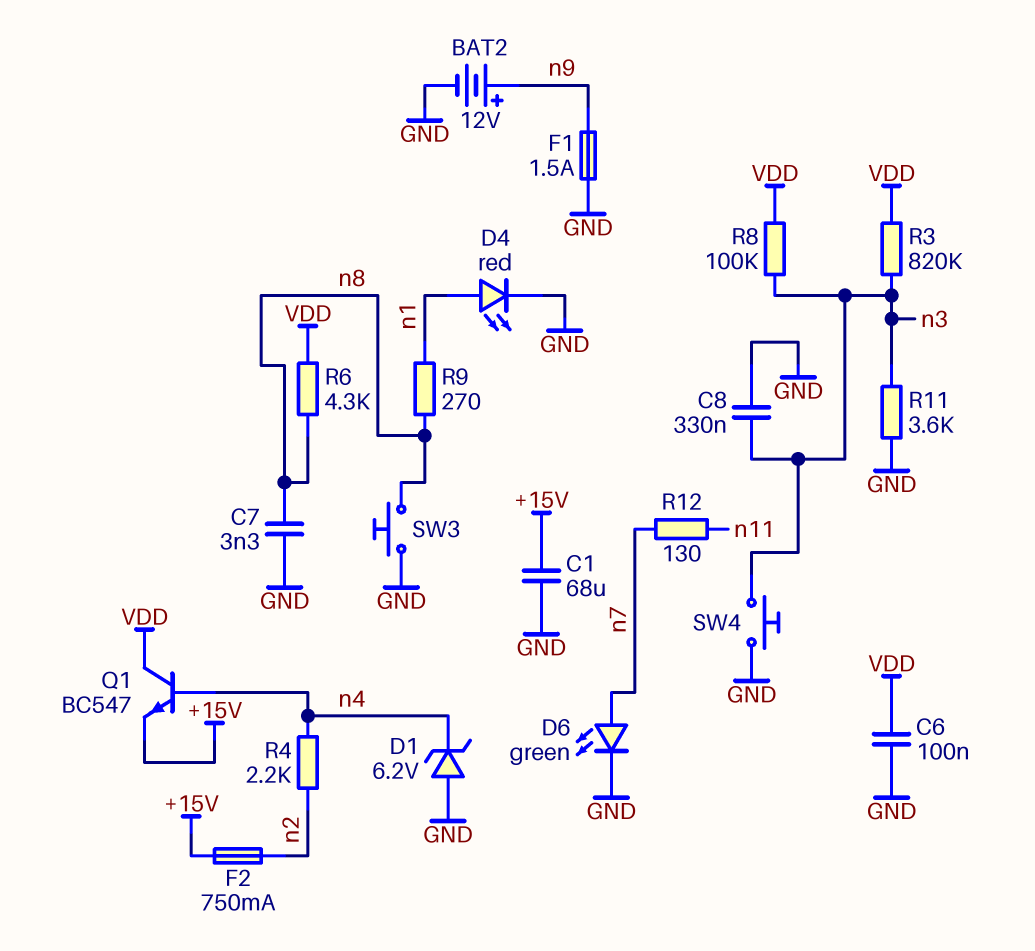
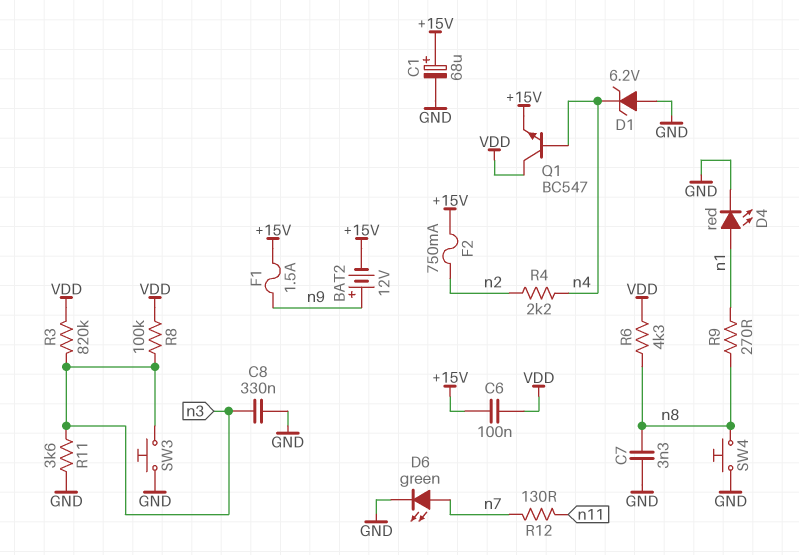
BAT2: 12V (plus n9, minus GND) -> 12V (plus n9, minus +15V)
C1: 68uF (+15V, GND) -> 68uF (plus +15V, minus GND)
C6: 100nF (GND, VDD) -> 100nF (+15V, VDD)
F1: 1.5A (GND, n9) -> 1.5A (+15V, n9)
SW3: button (GND, n8) -> button (GND, n3)
SW4: button (GND, n3) -> button (GND, n8)

